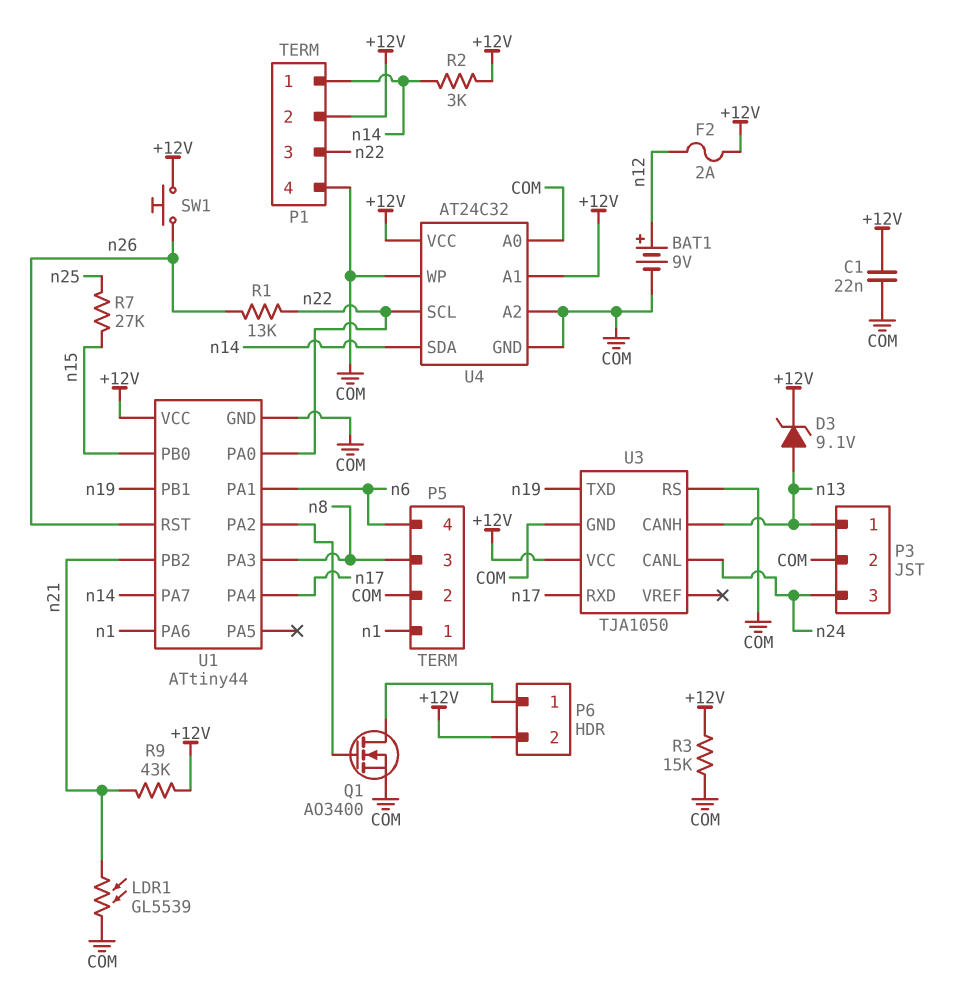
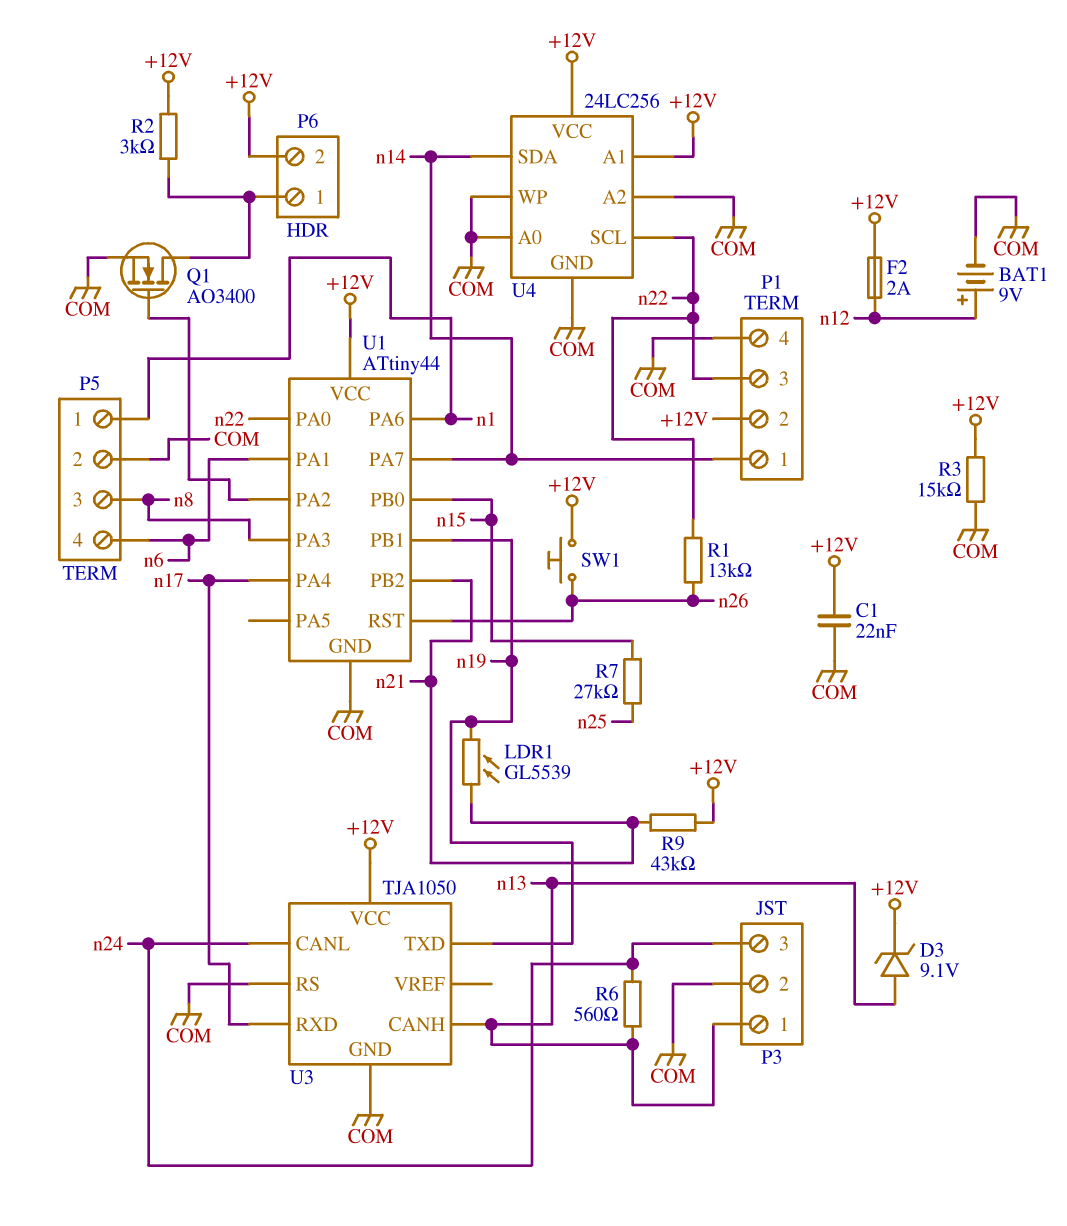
LDR1: GL5539 (COM, n21) -> GL5539 (n19, n21)
R2: 3k (+12V, n14) -> 3k (+12V, P6/1)
R6: none -> 560 (n13, n24)
U4: AT24C32 -> 24LC256

